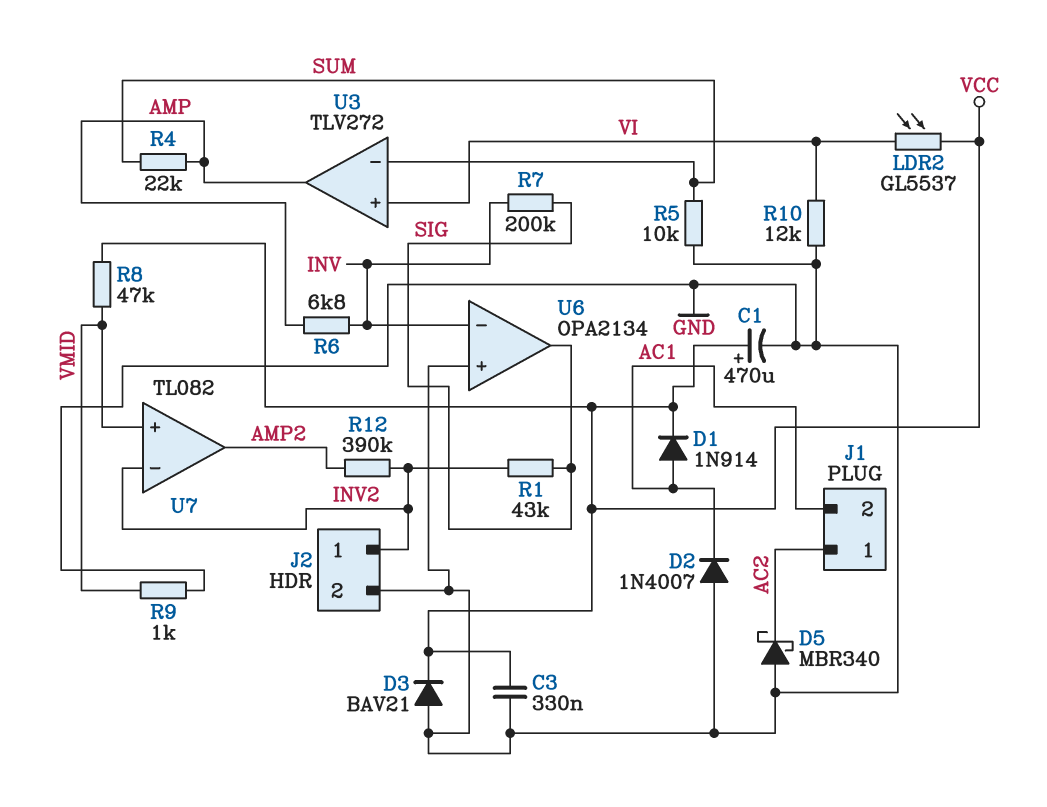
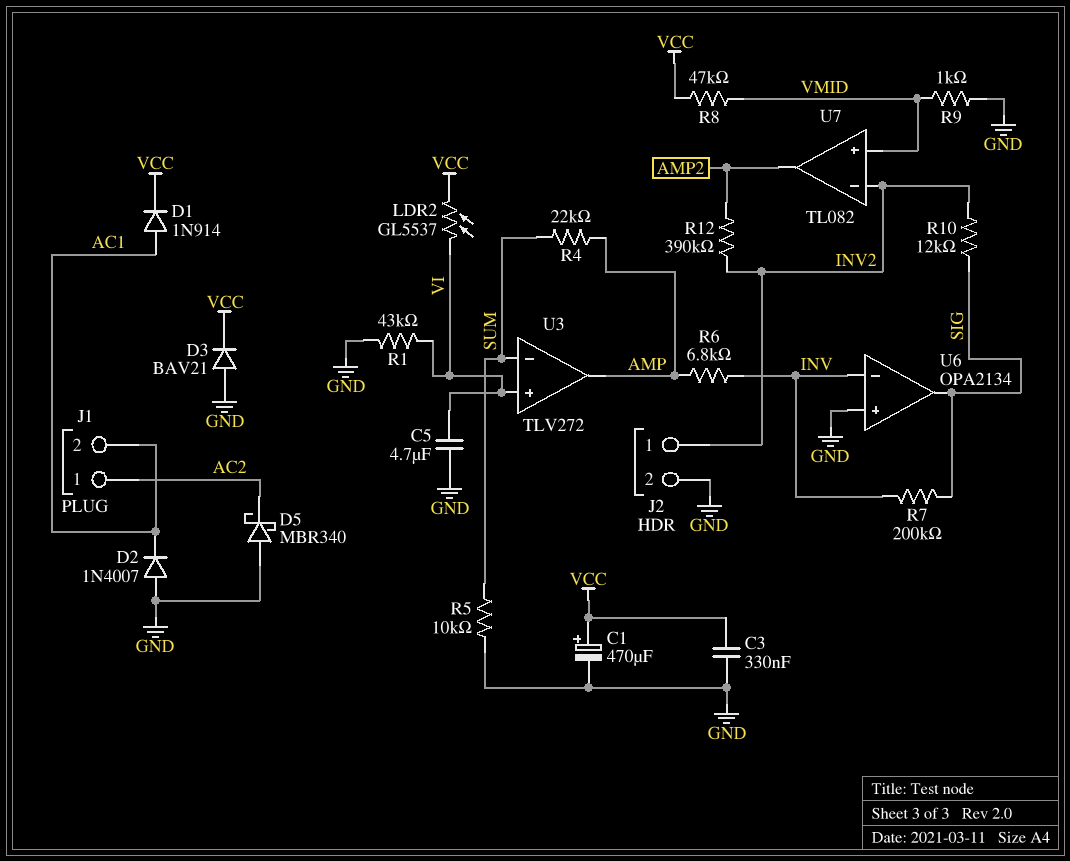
C5: none -> 4.7uF (GND, VI)
R1: 43k (INV2, SIG) -> 43k (GND, VI)
R10: 12k (GND, VI) -> 12k (INV2, SIG)

